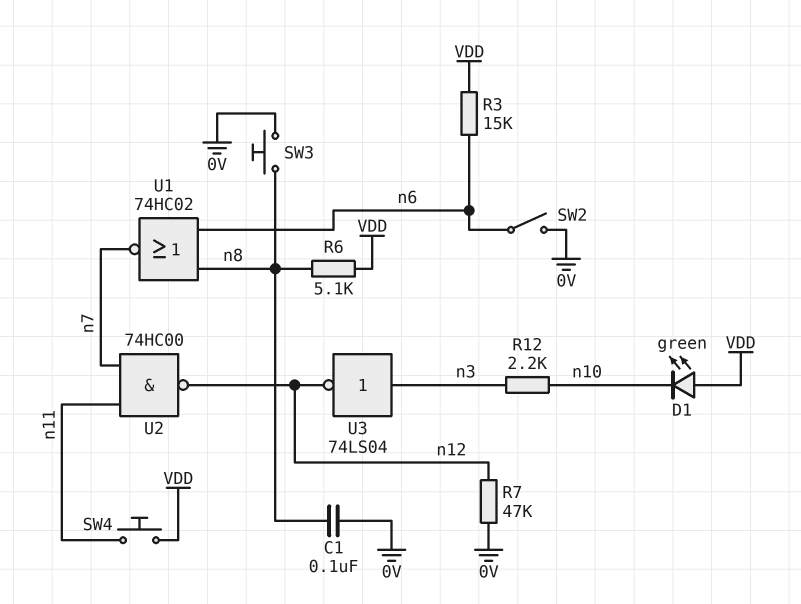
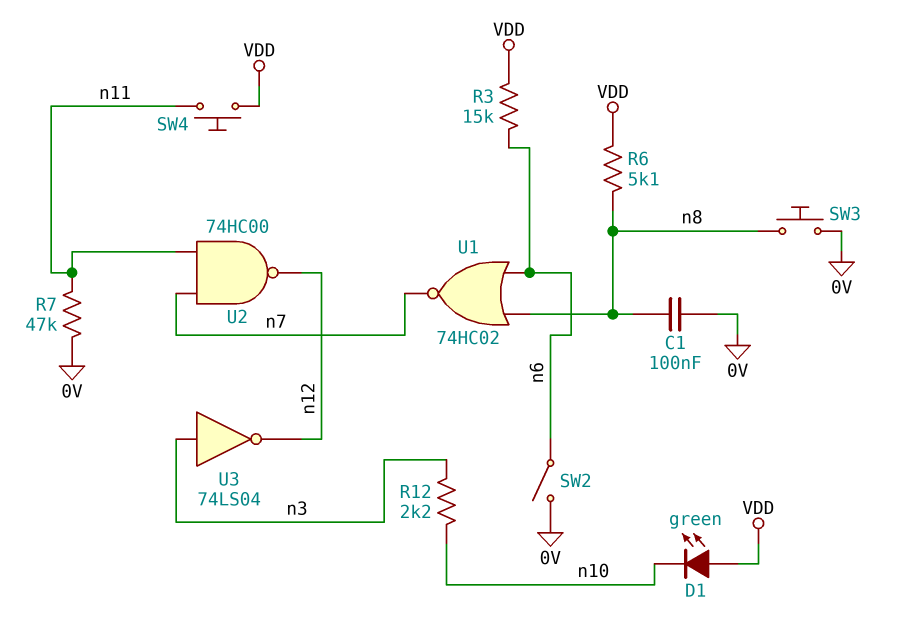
R7: 47k (0V, n12) -> 47k (0V, n11)

